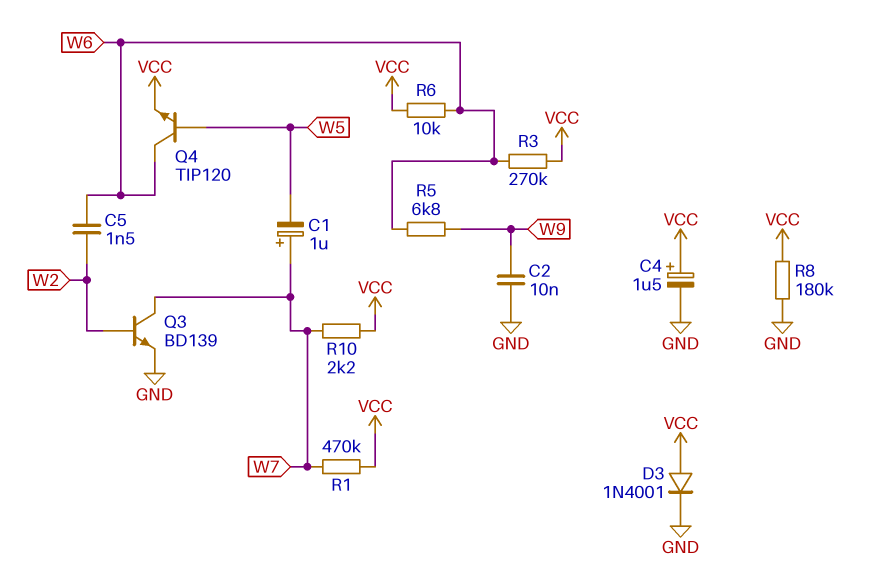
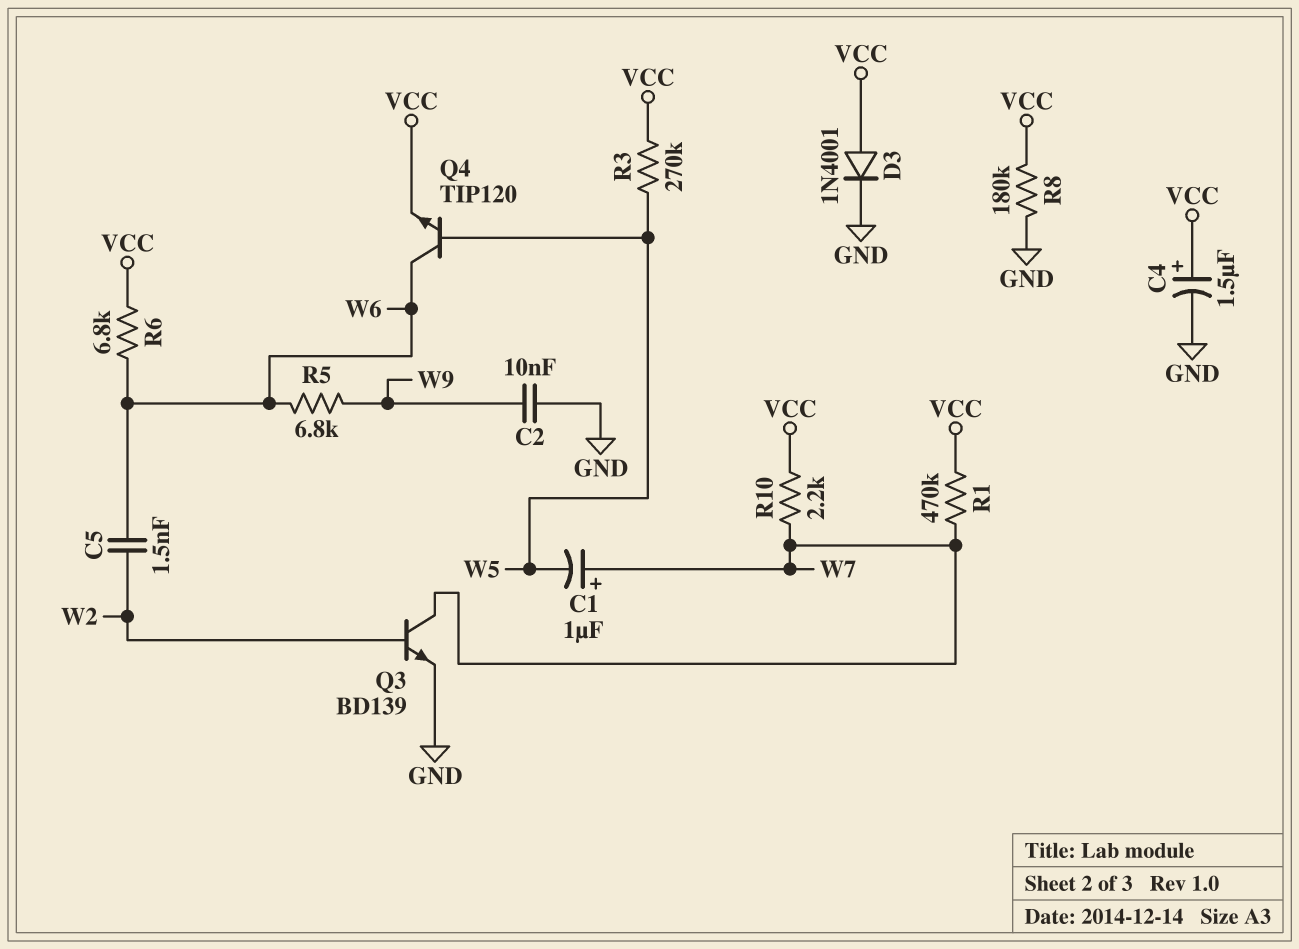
R3: 270k (VCC, W6) -> 270k (VCC, W5)
R6: 10k (VCC, W6) -> 6.8k (VCC, W6)

